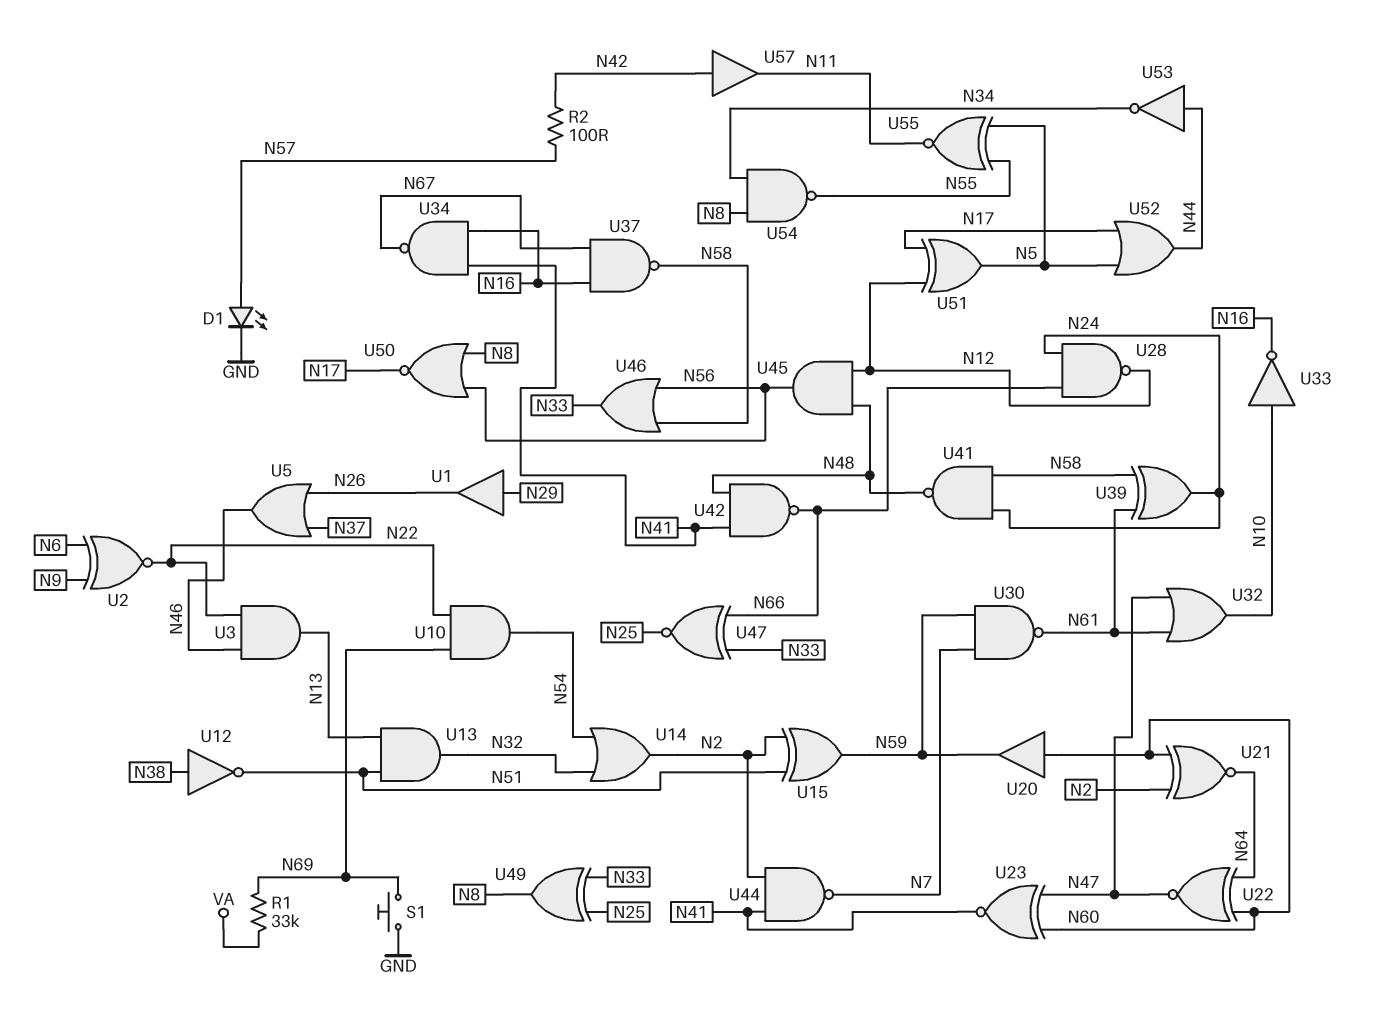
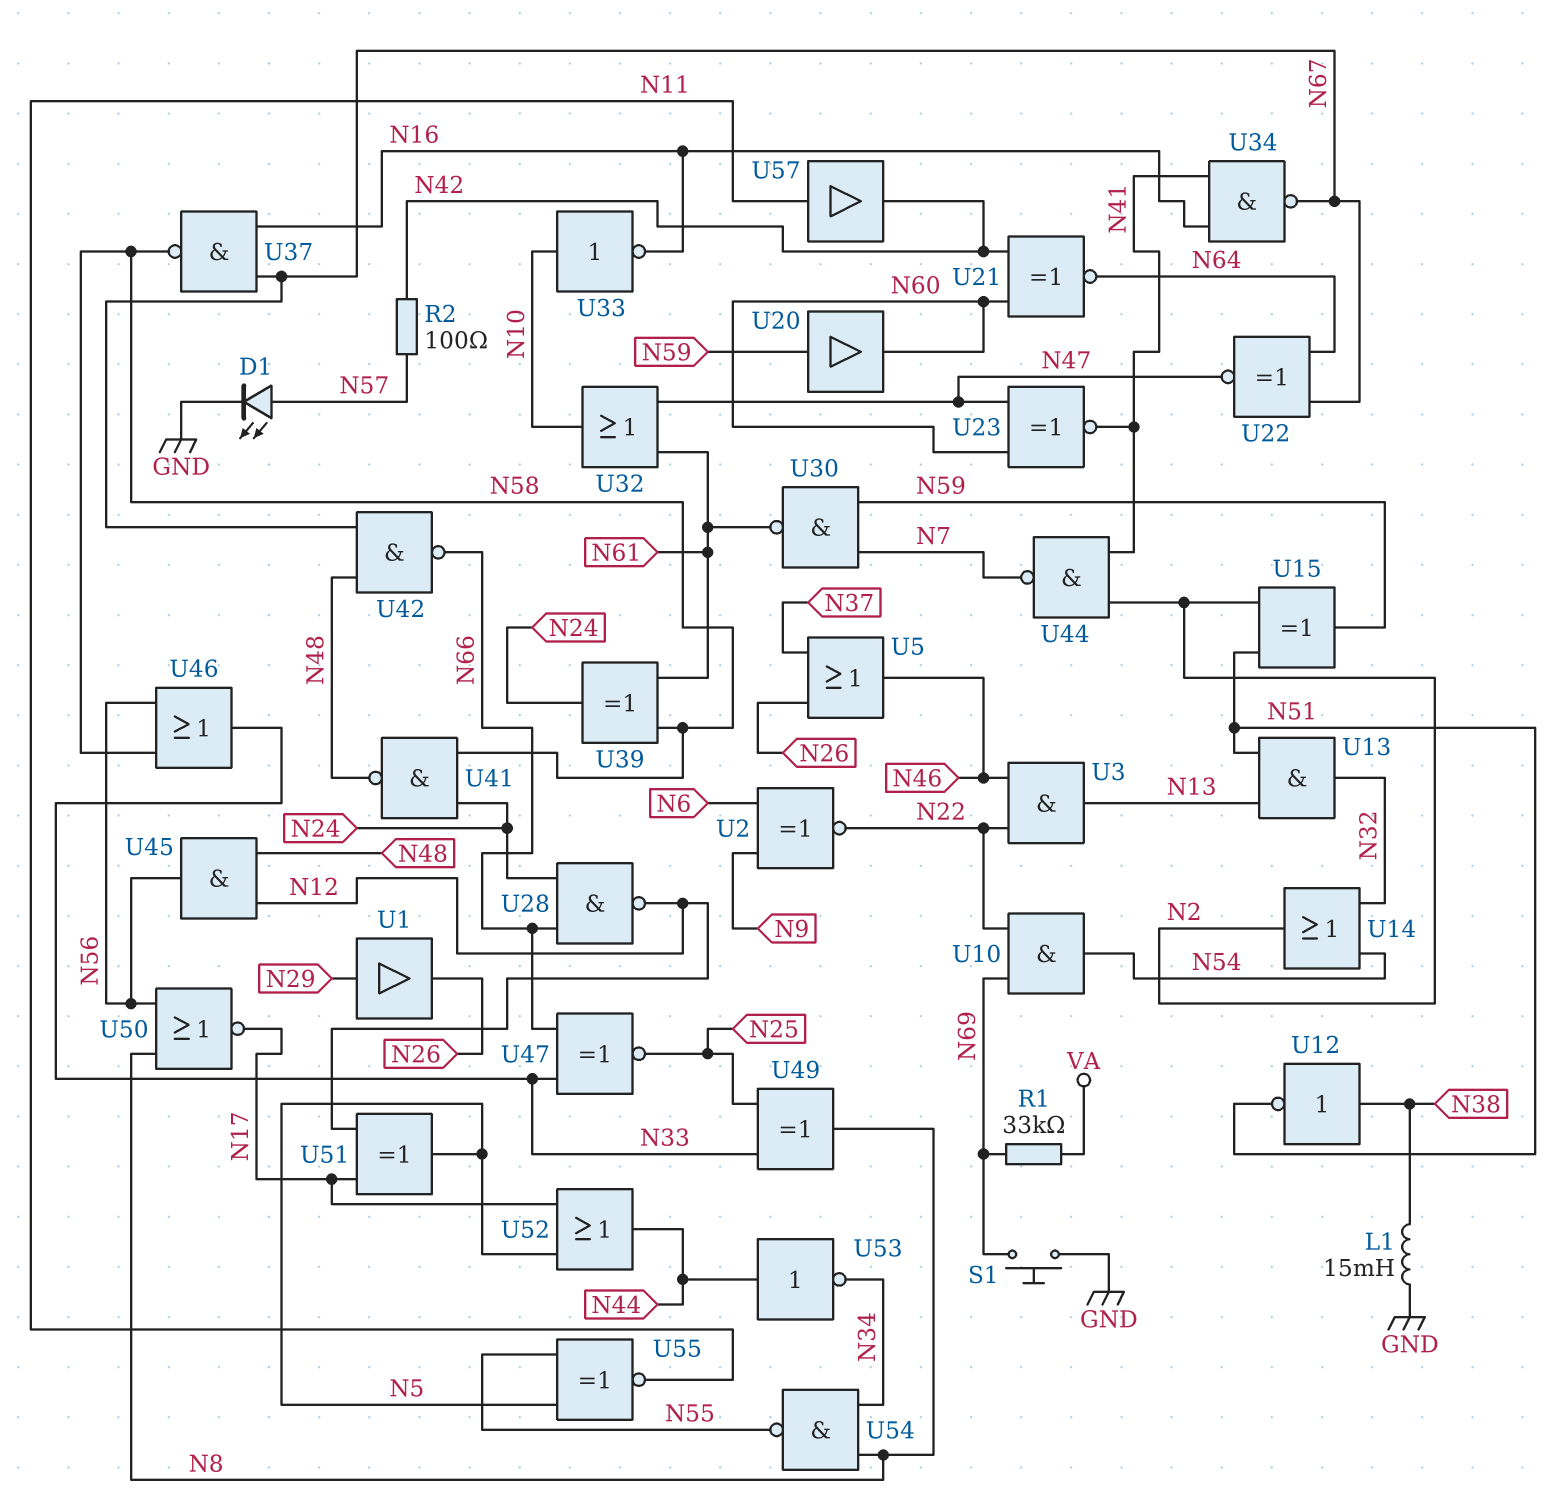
L1: none -> 15mH (GND, N38)
U20: buffer (in N60, out N59) -> buffer (in N59, out N60)
U21: XNOR (in N2, in N60, out N64) -> XNOR (in N42, in N60, out N64)
U22: XNOR (in N60, in N64, out N47) -> XNOR (in N64, in N67, out N47)
U42: NAND (in N41, in N48, out N66) -> NAND (in N48, in N67, out N66)
U57: buffer (in N42, out N11) -> buffer (in N11, out N42)

